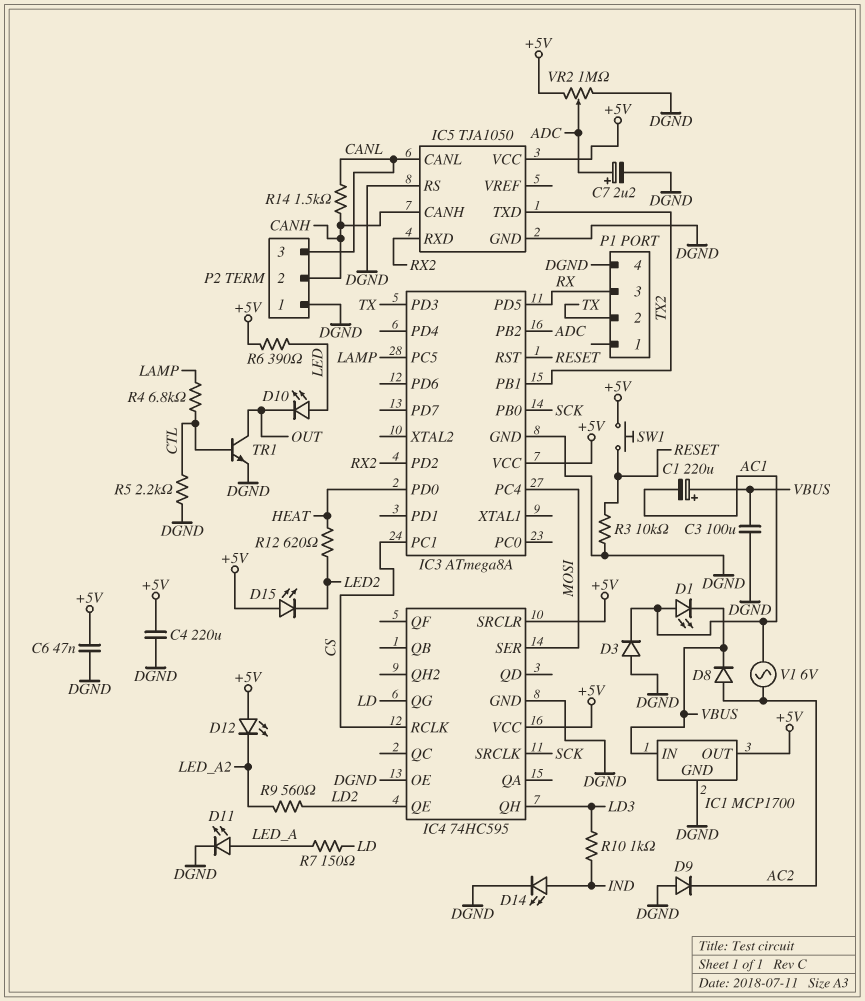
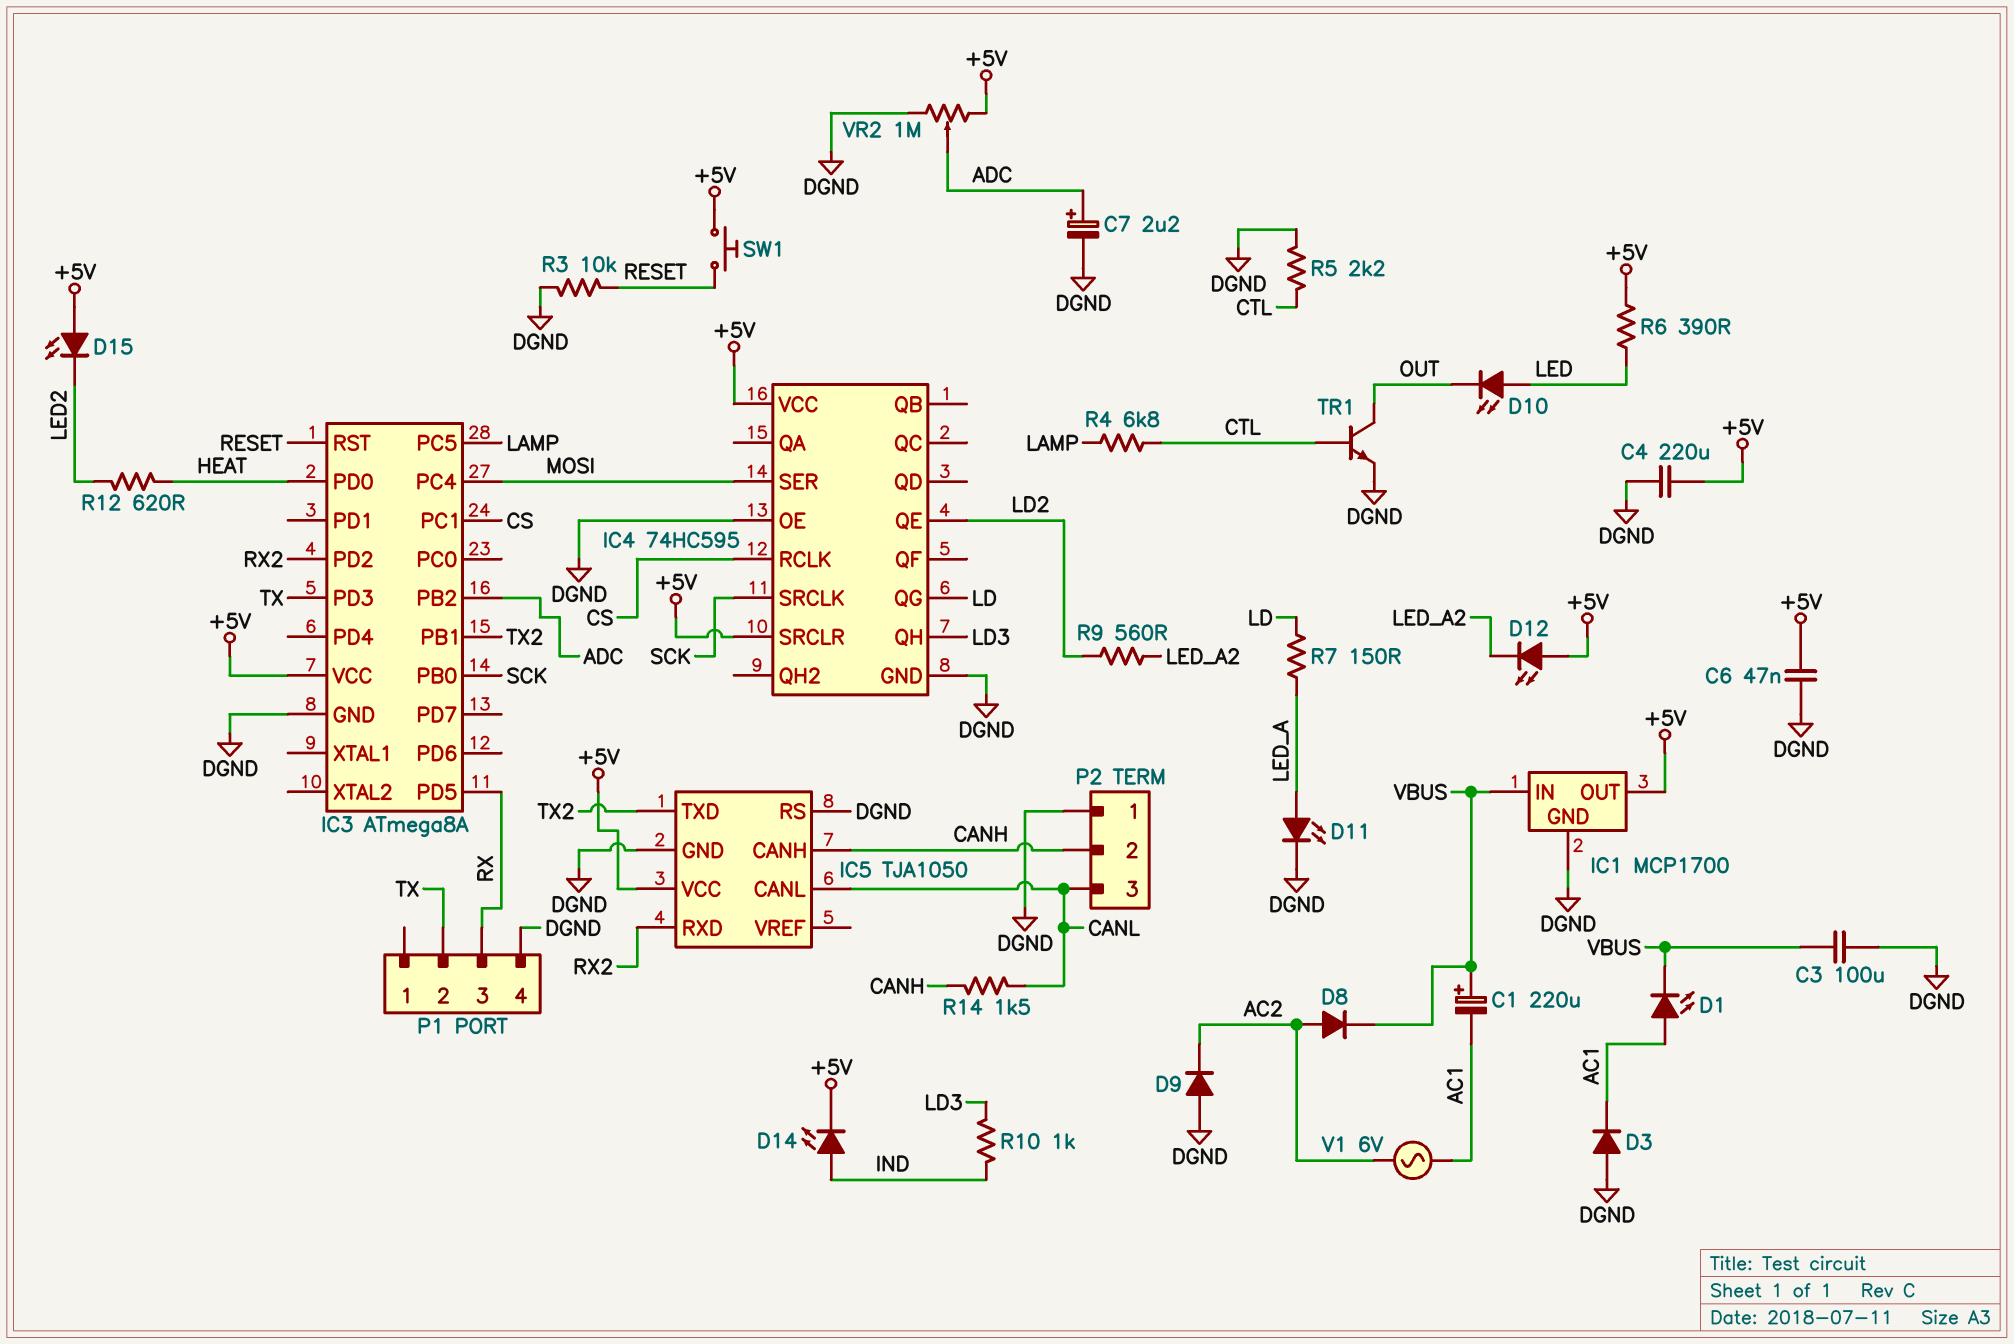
D14: LED (A IND, K DGND) -> LED (A IND, K +5V)

